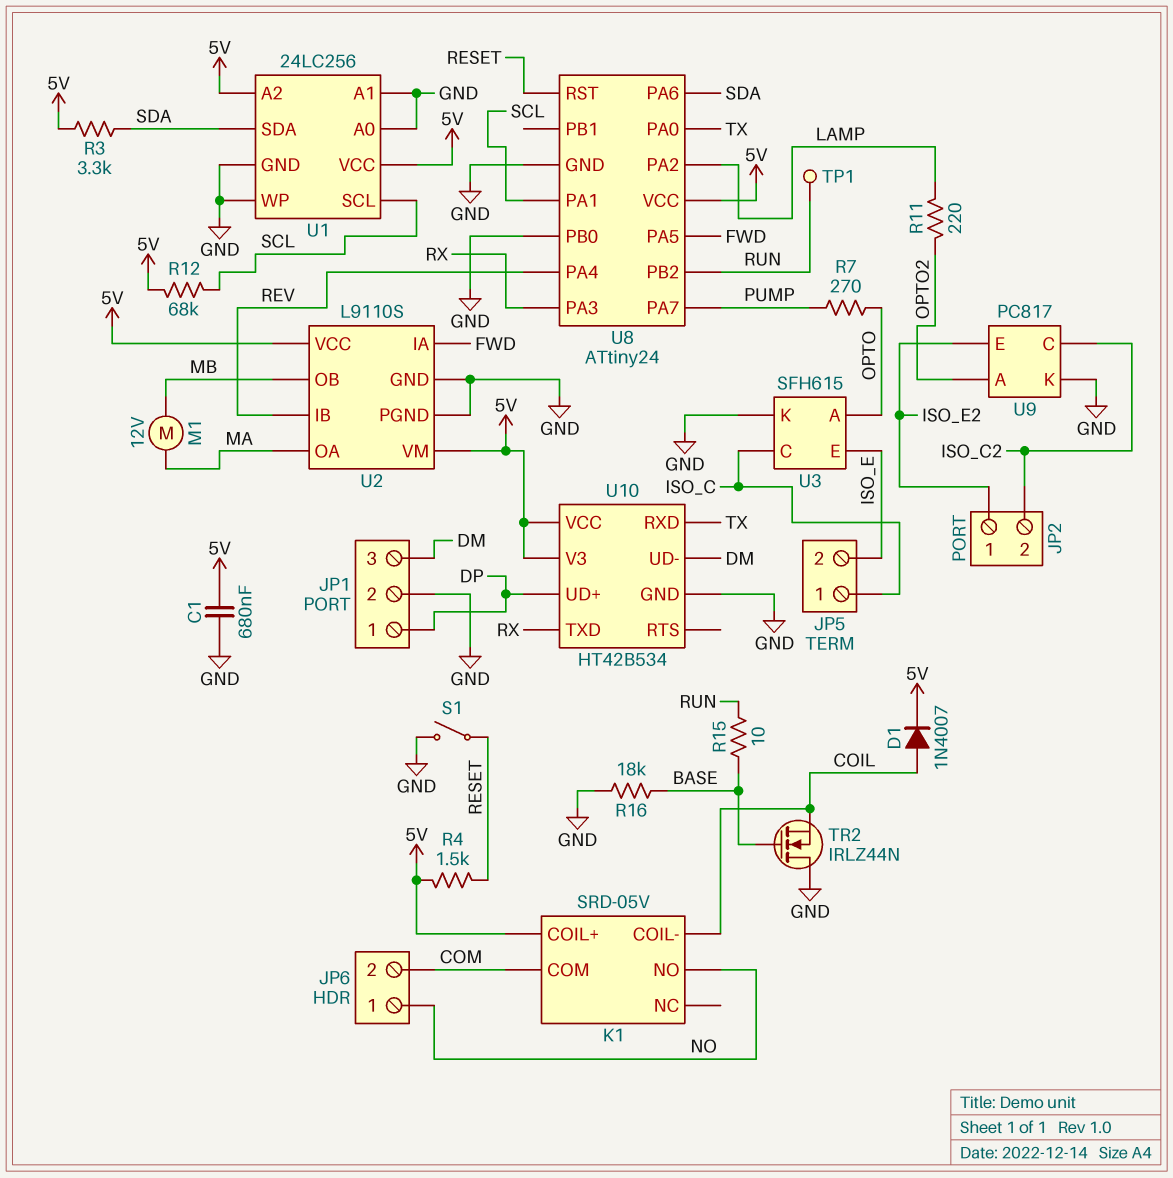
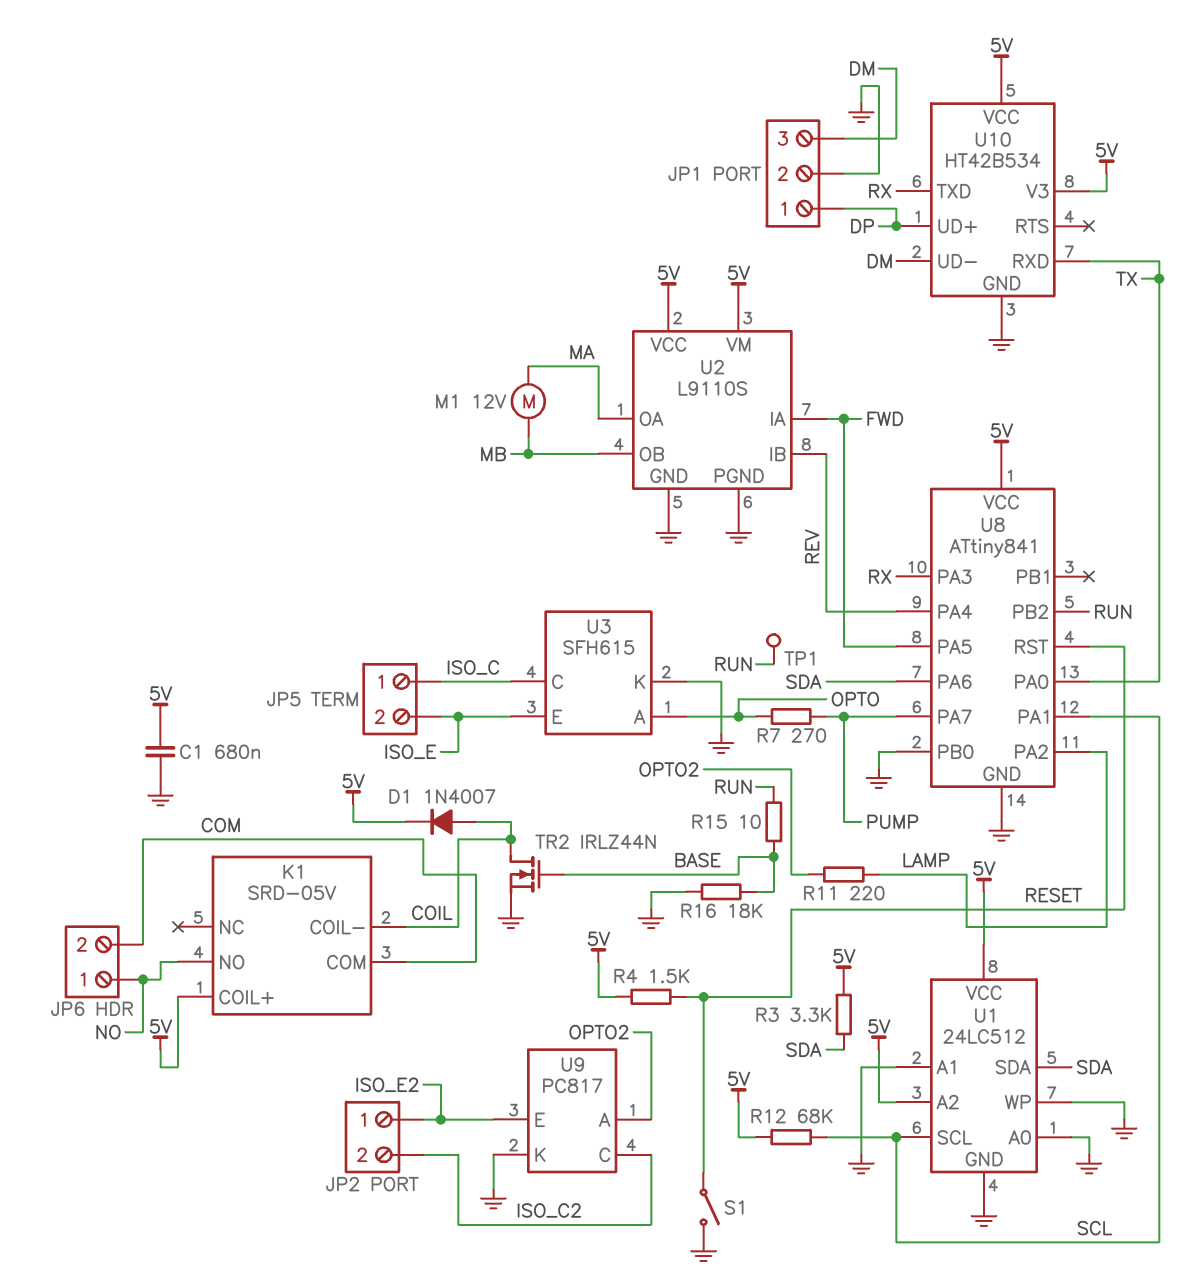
TR2: NMOS IRLZ44N (G BASE, D GND, S COIL) -> NMOS IRLZ44N (G BASE, D COIL, S GND)
U1: 24LC256 -> 24LC512
U8: ATtiny24 -> ATtiny841

